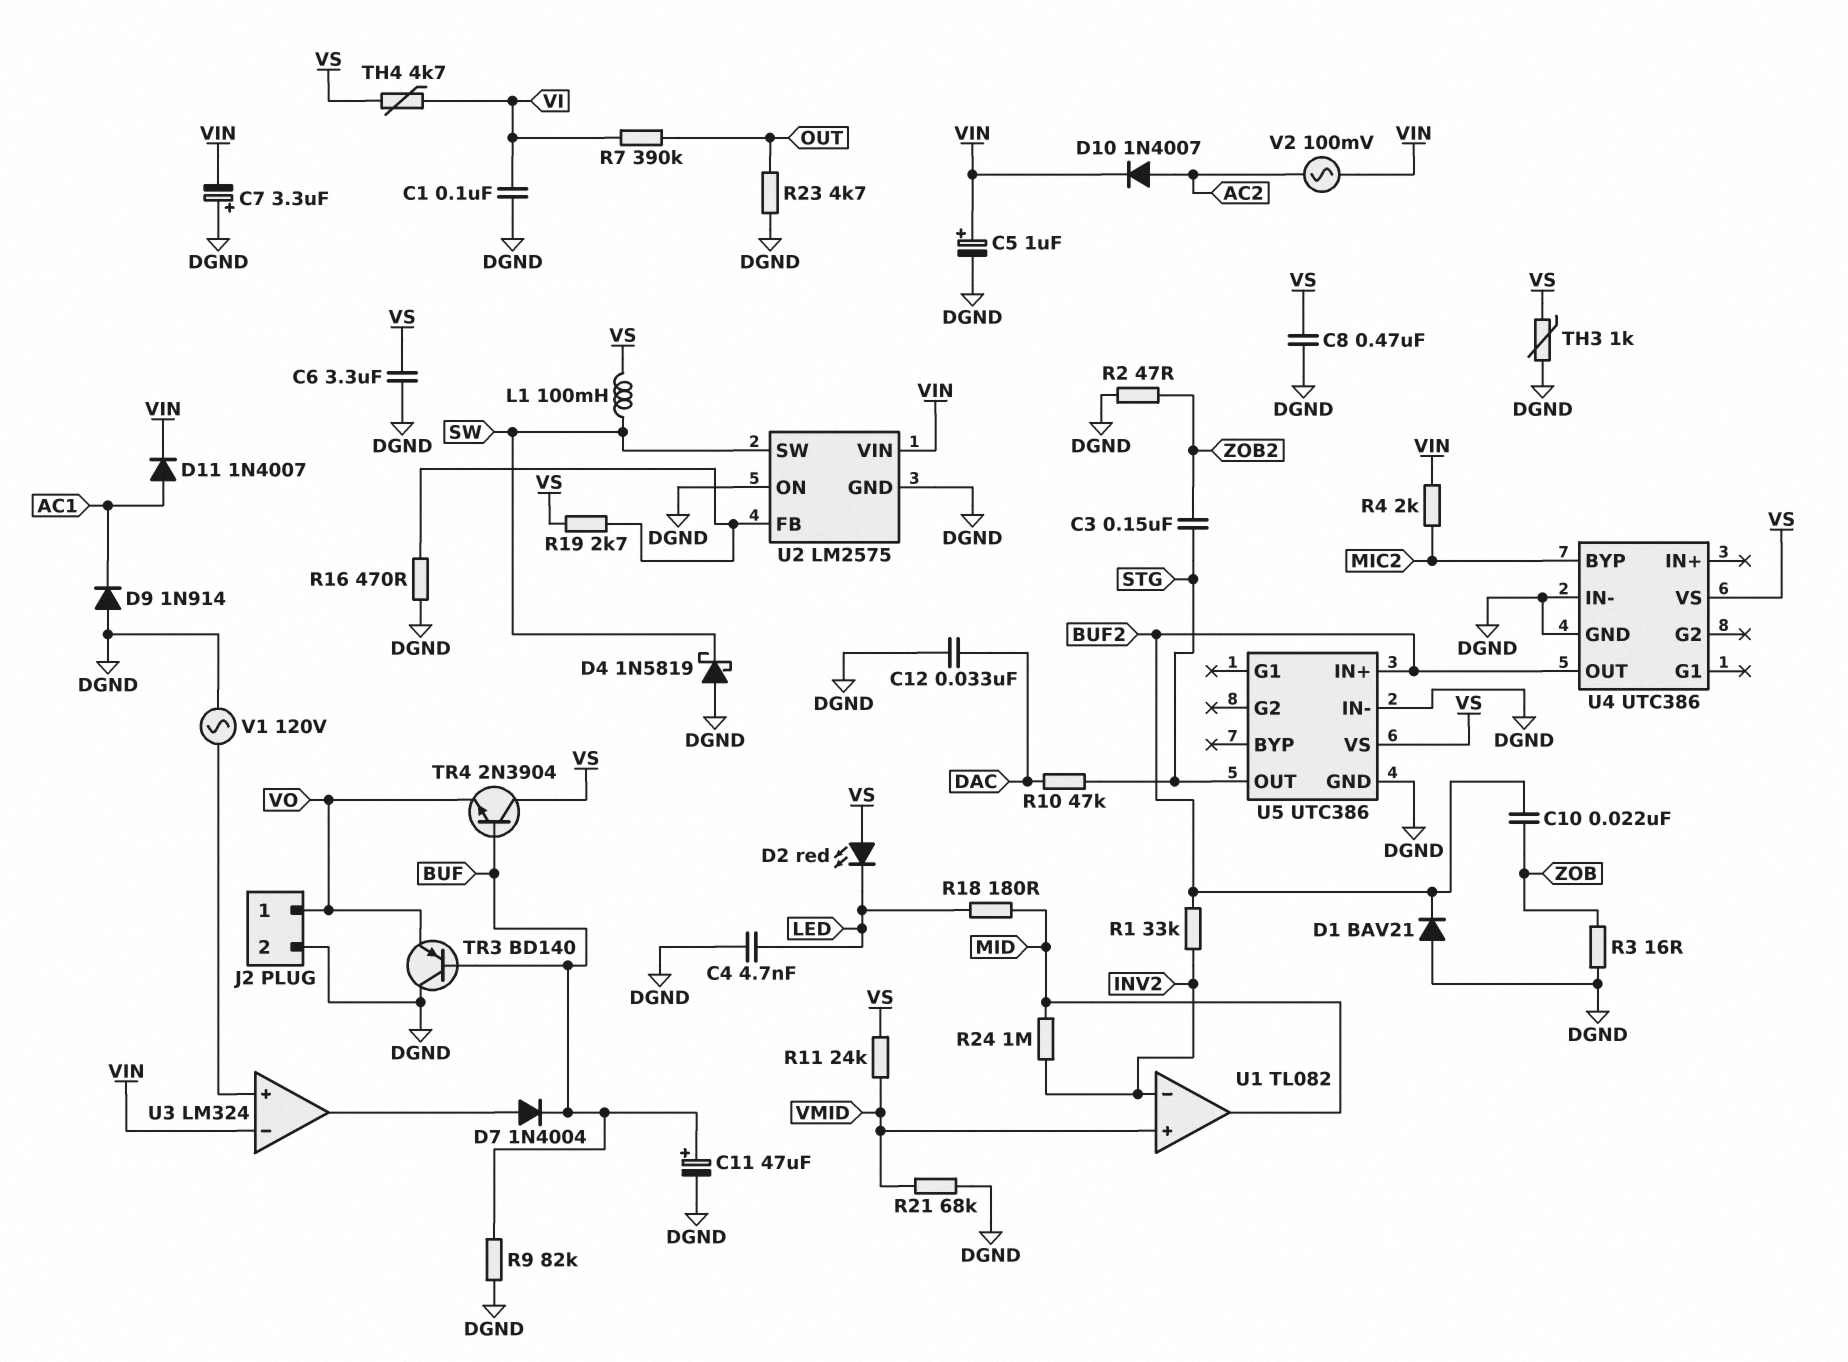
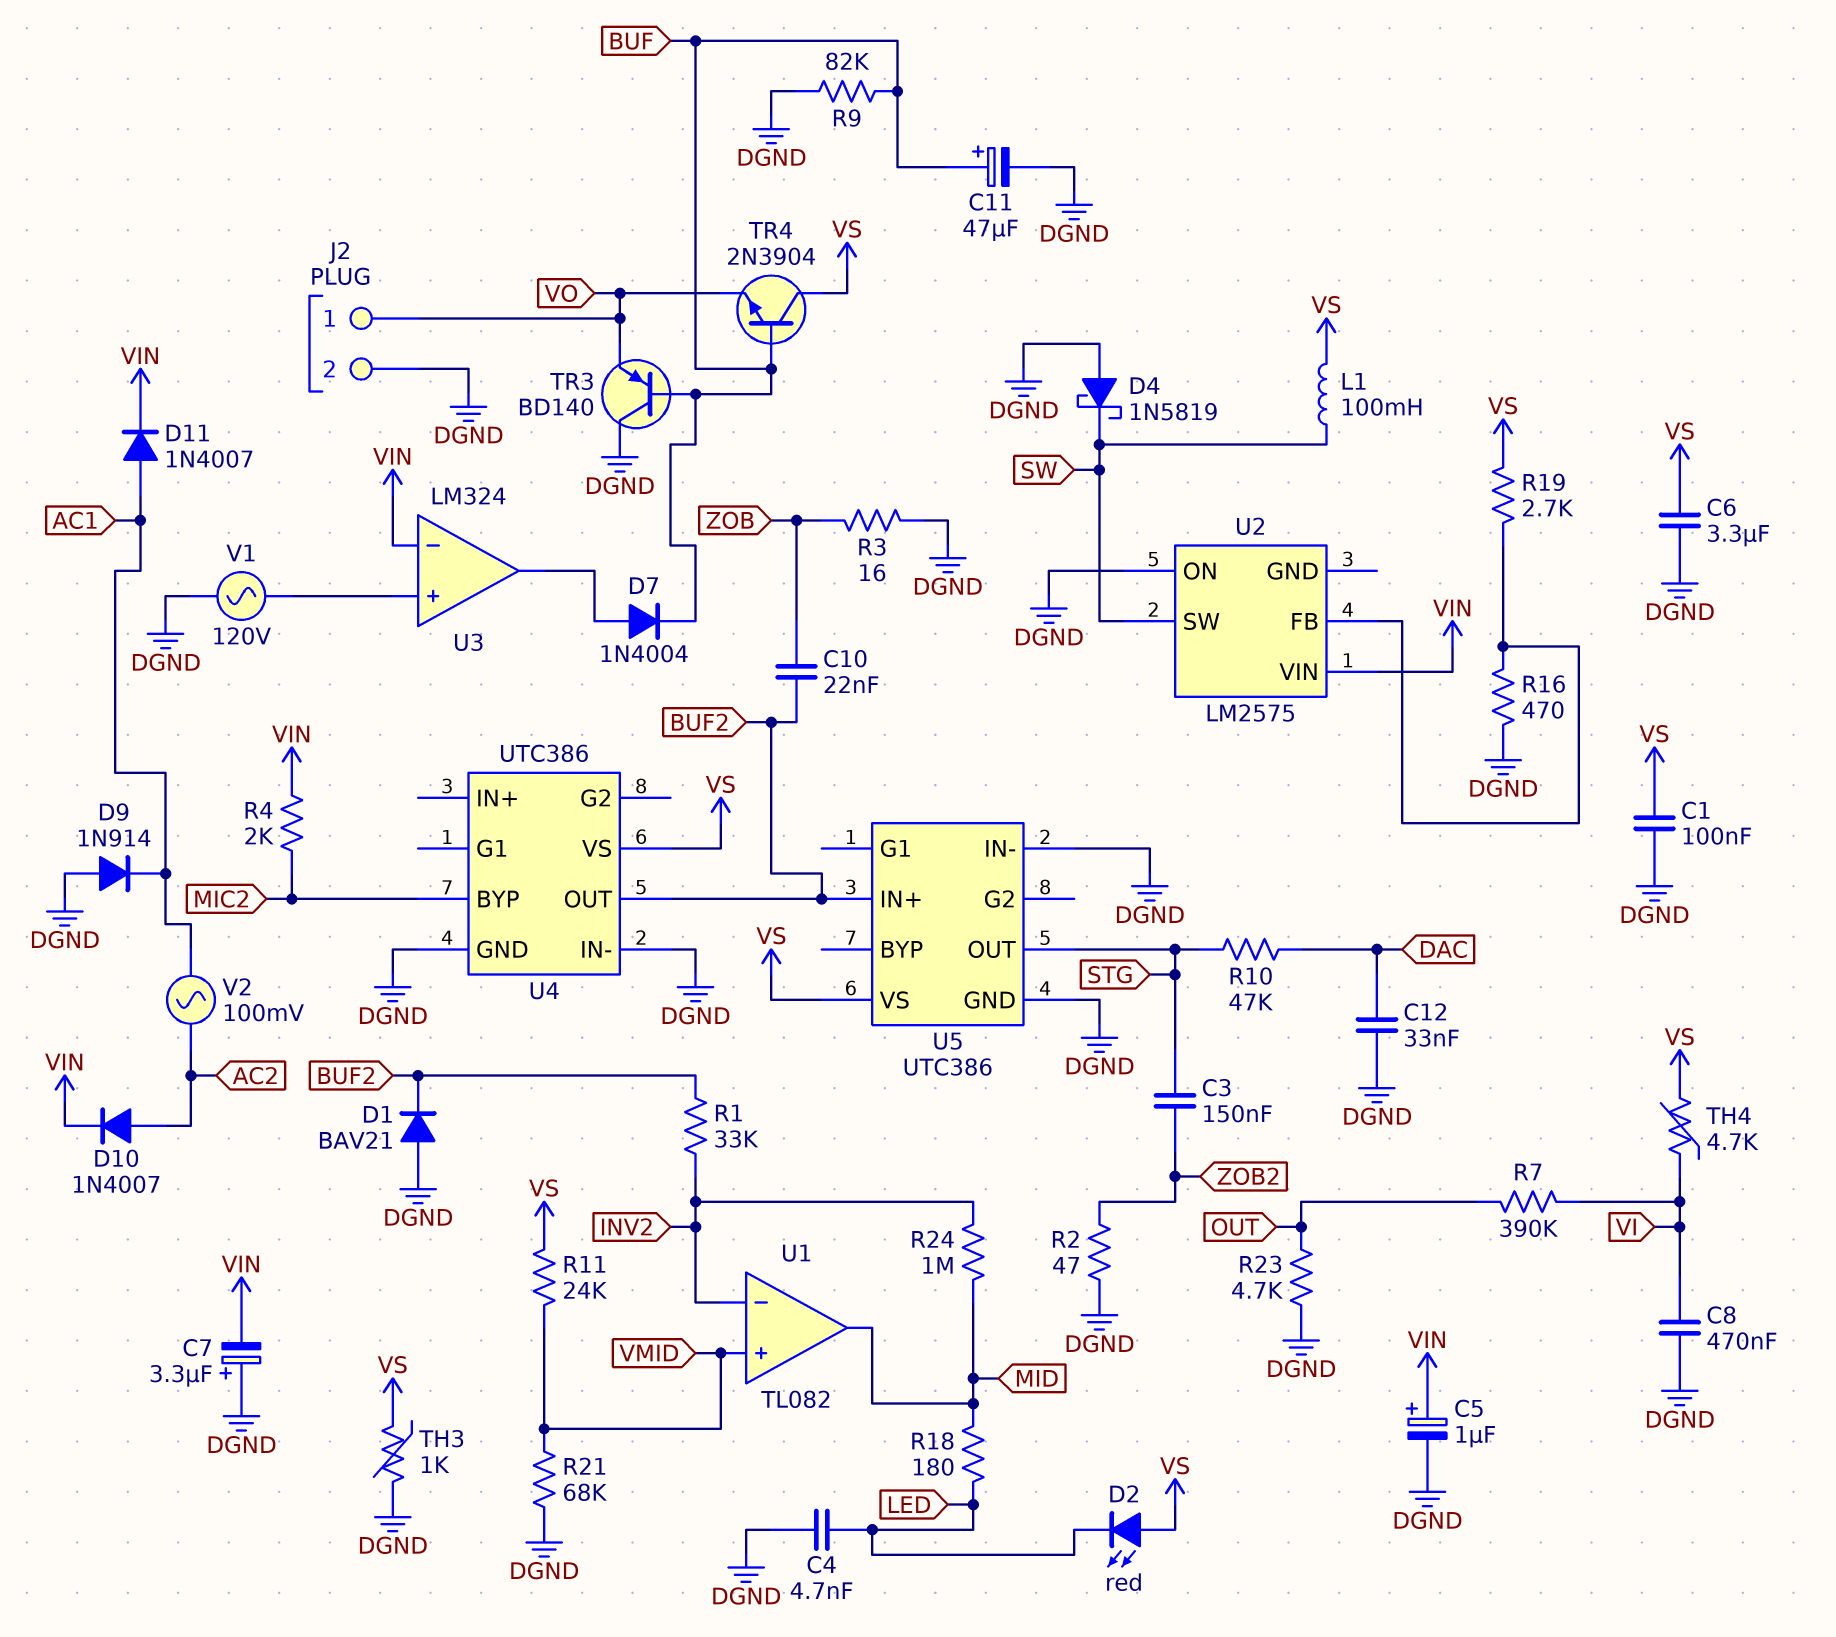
C1: 100nF (DGND, VI) -> 100nF (DGND, VS)
C8: 470nF (DGND, VS) -> 470nF (DGND, VI)
U2 pin GND: DGND -> none
V2: AC 100mV (AC2, VIN) -> AC 100mV (AC1, AC2)

